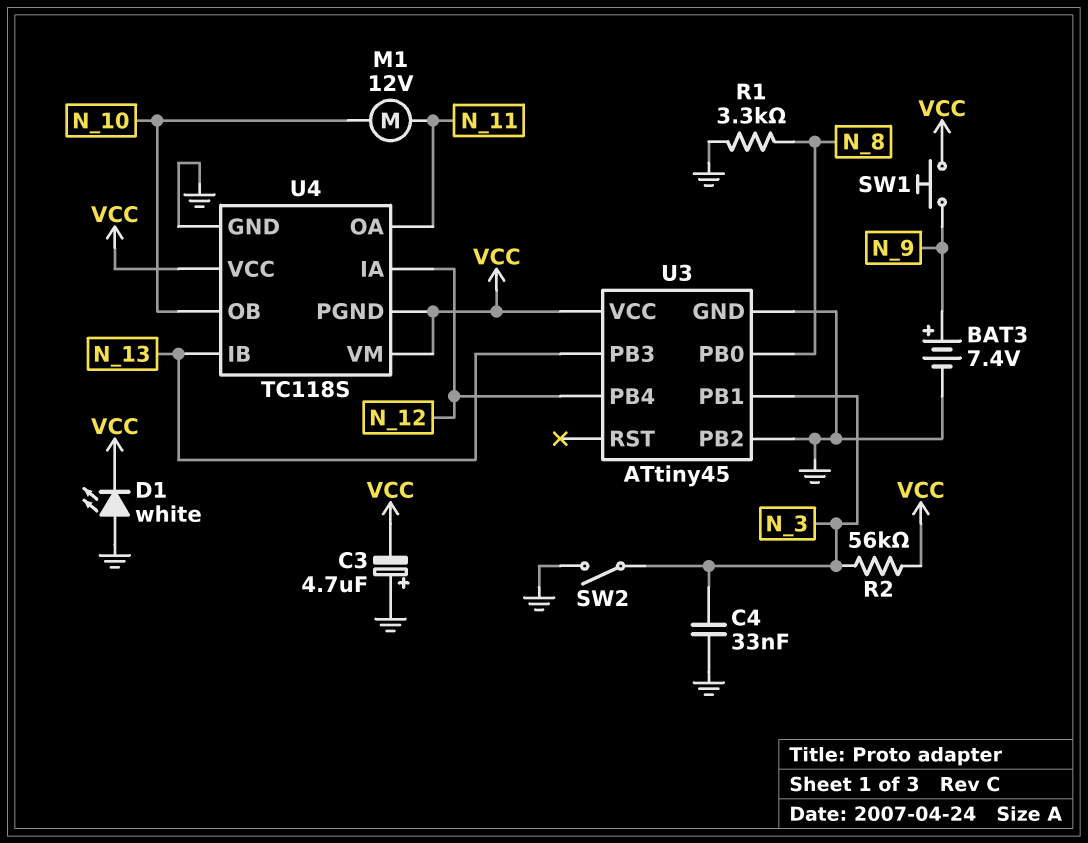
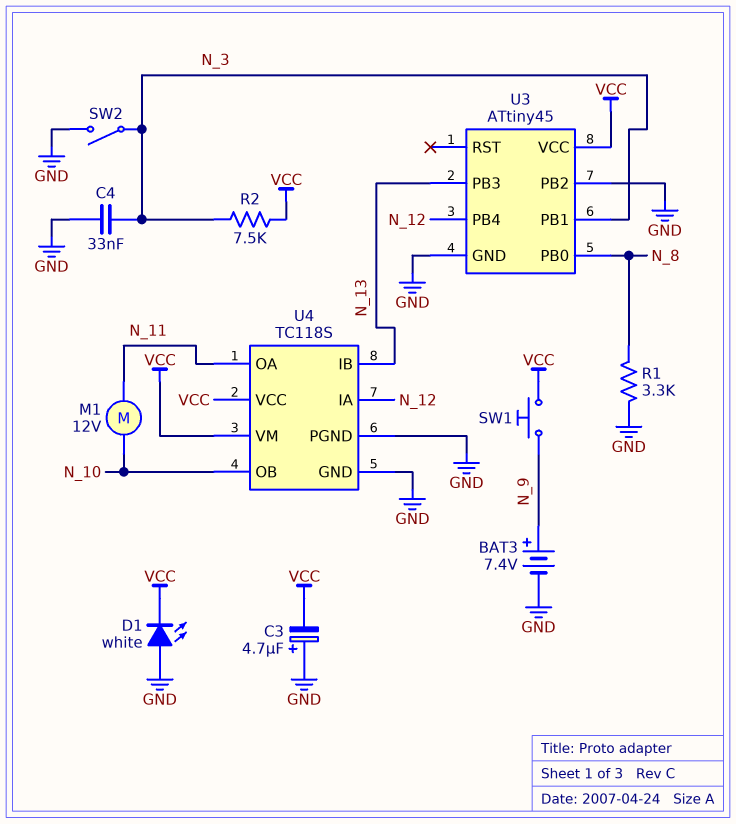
R2: 56k (N_3, VCC) -> 7.5k (N_3, VCC)
U4 pin PGND: VCC -> GND

